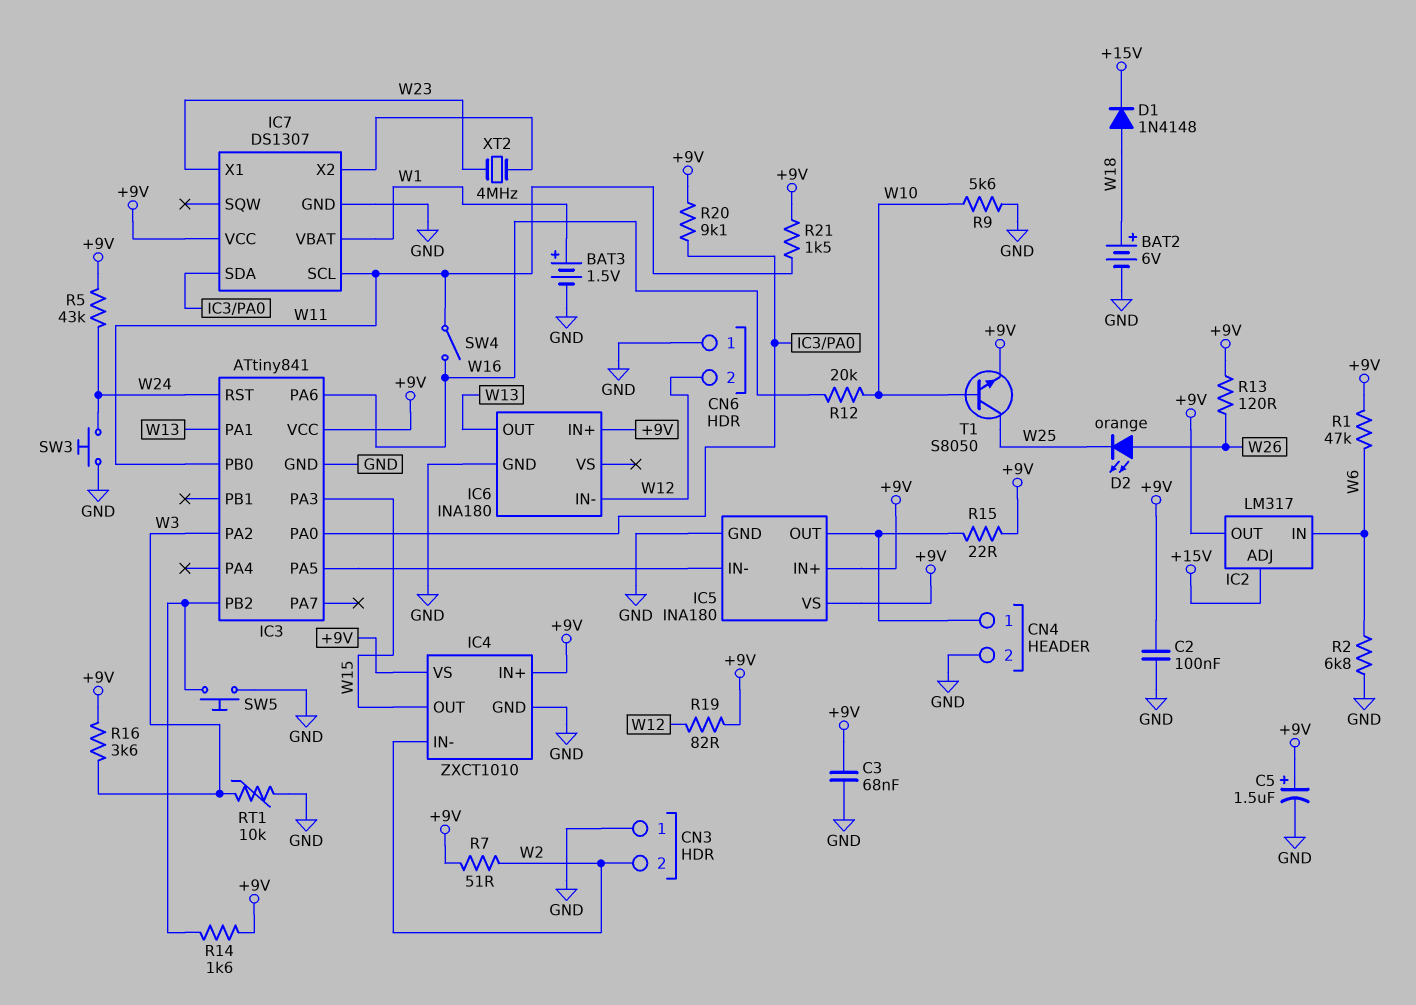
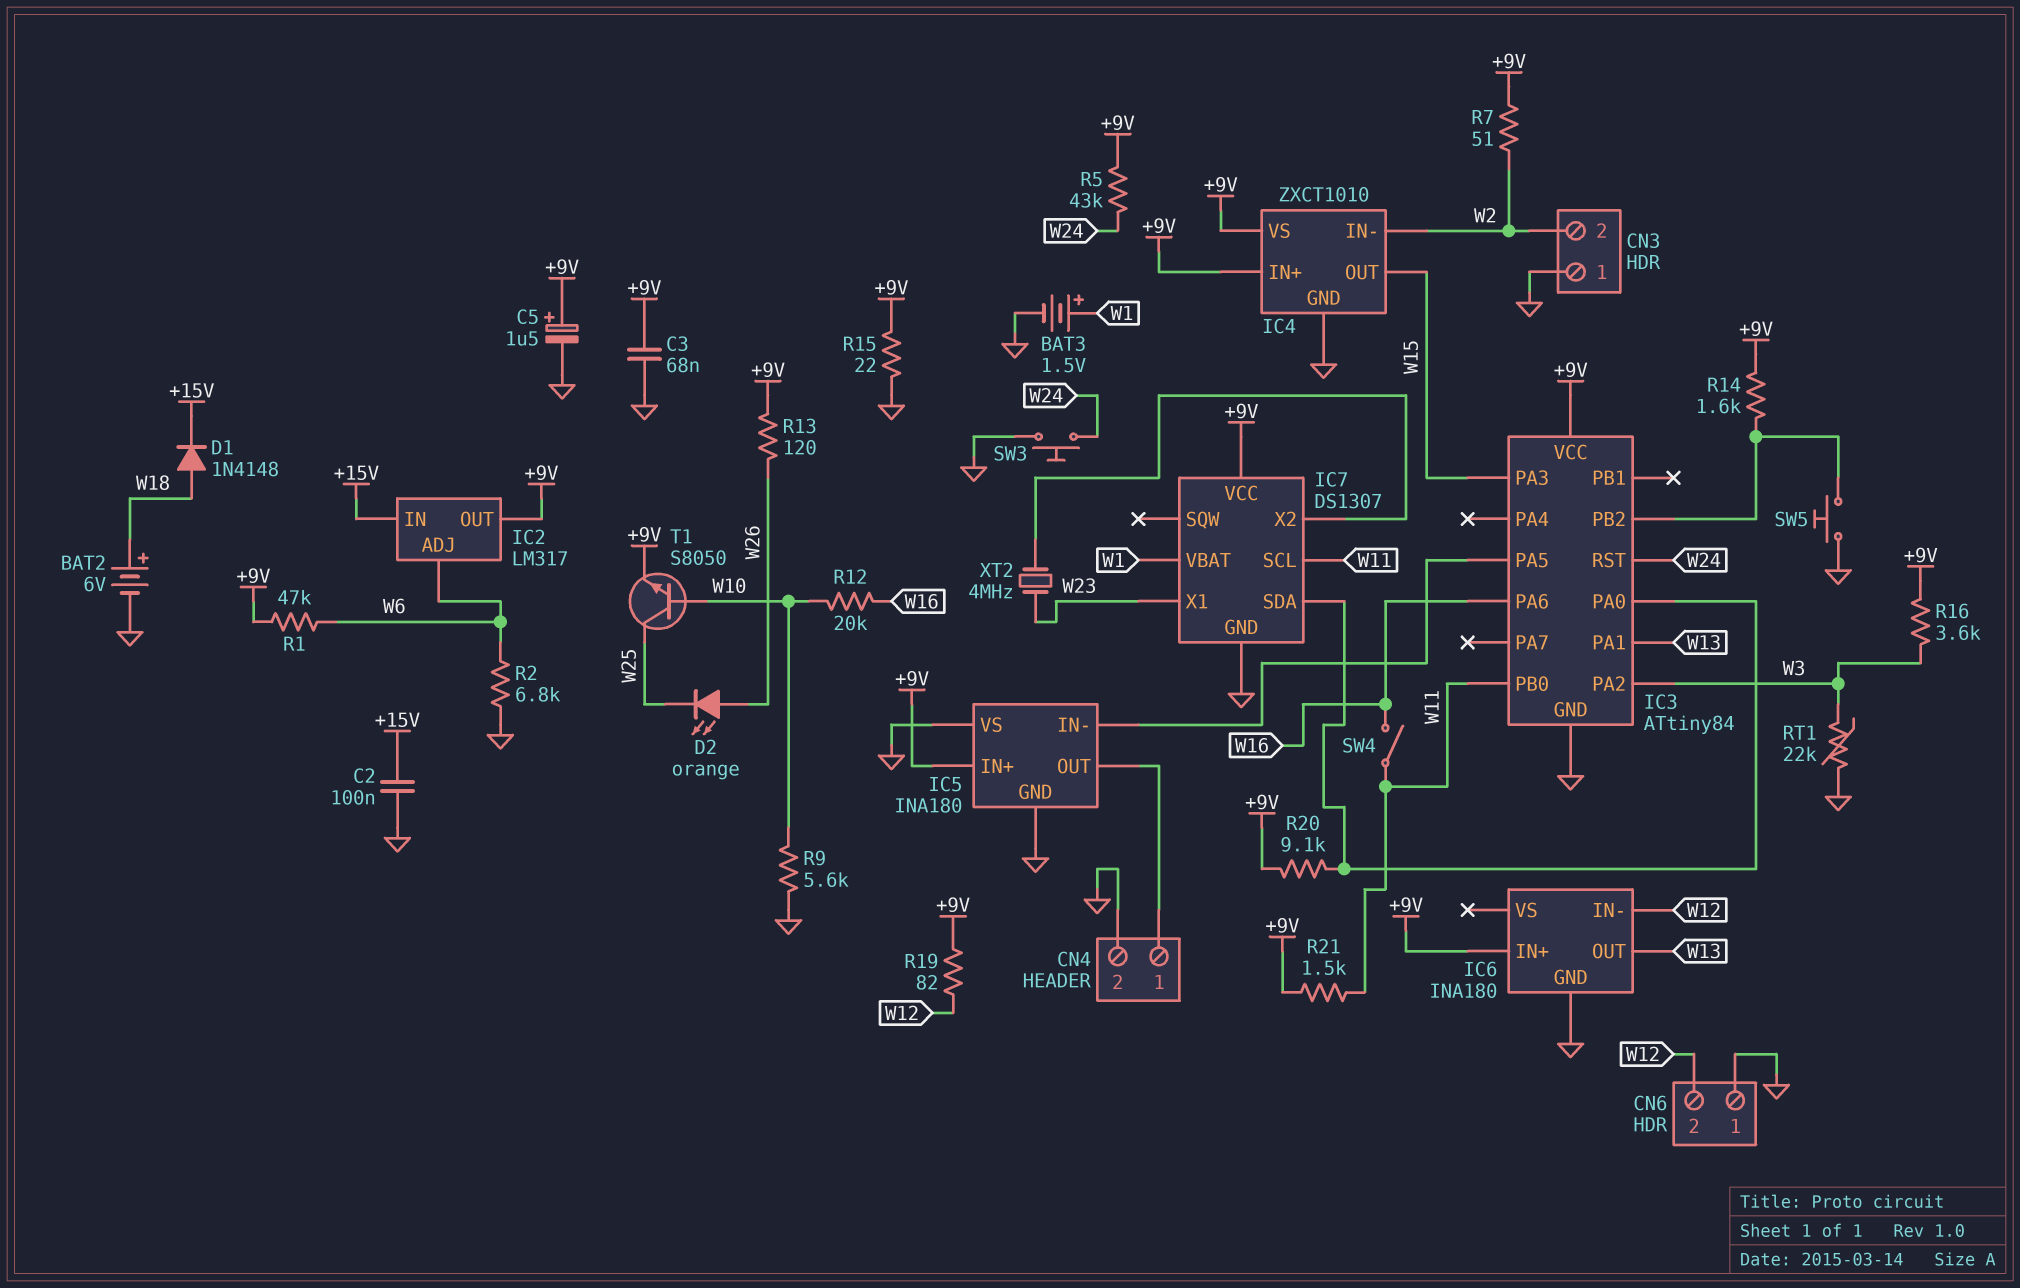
C2: 100nF (+9V, GND) -> 100nF (+15V, GND)
IC2 pin ADJ: +15V -> W6
IC2 pin IN: W6 -> +15V
IC3: ATtiny841 -> ATtiny84
IC5 pin VS: +9V -> GND
R15: 22 (+9V, CN4/1) -> 22 (+9V, GND)
RT1: 10k (GND, W3) -> 22k (GND, W3)

